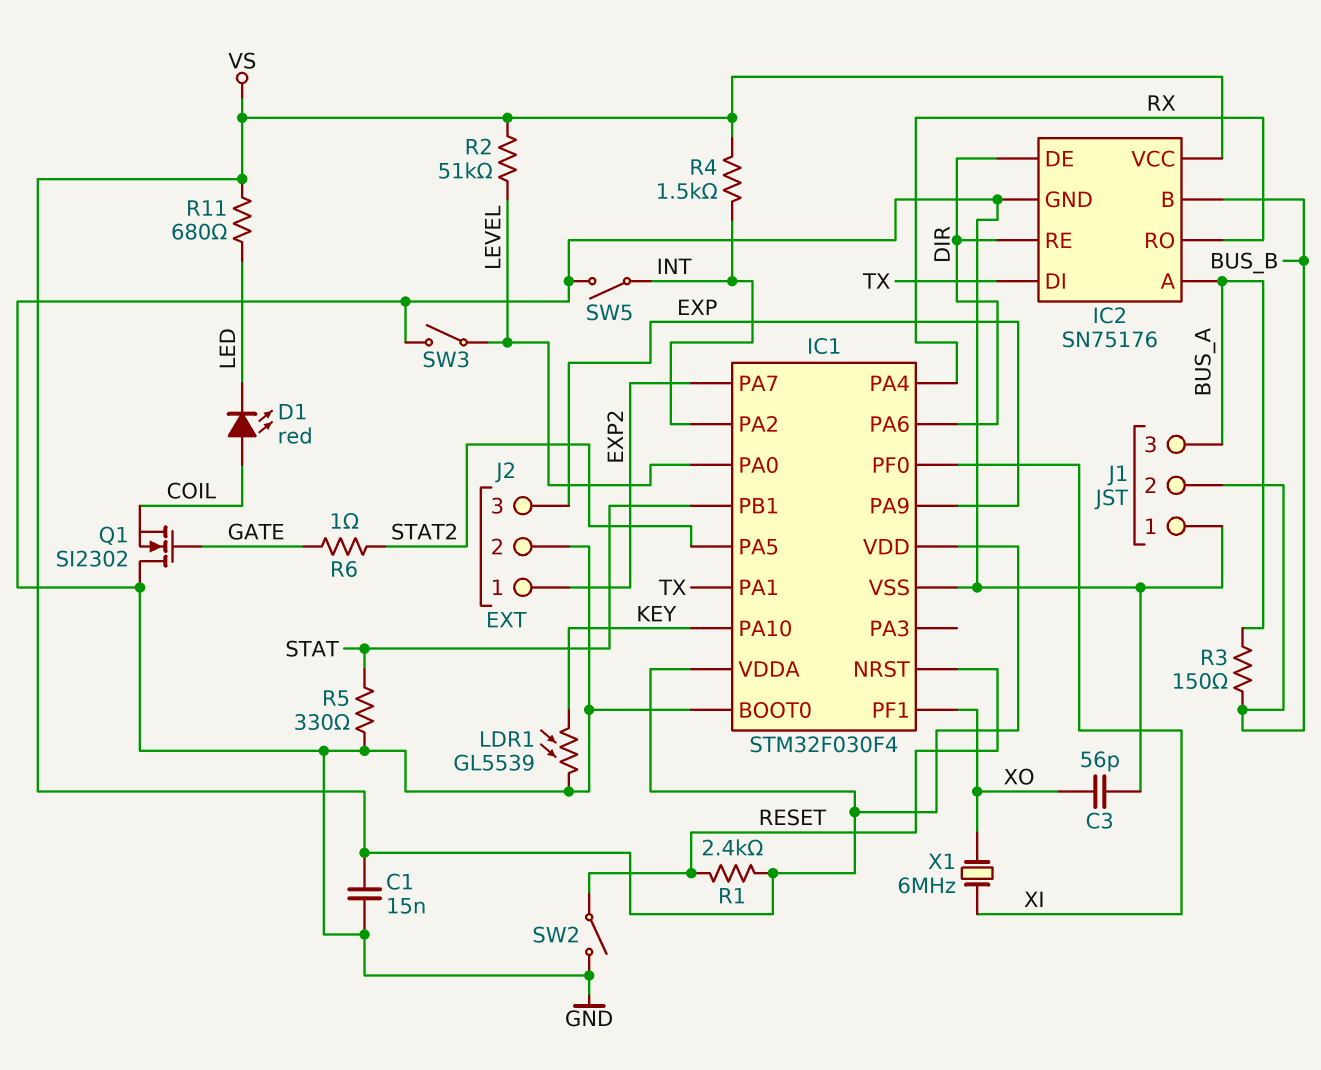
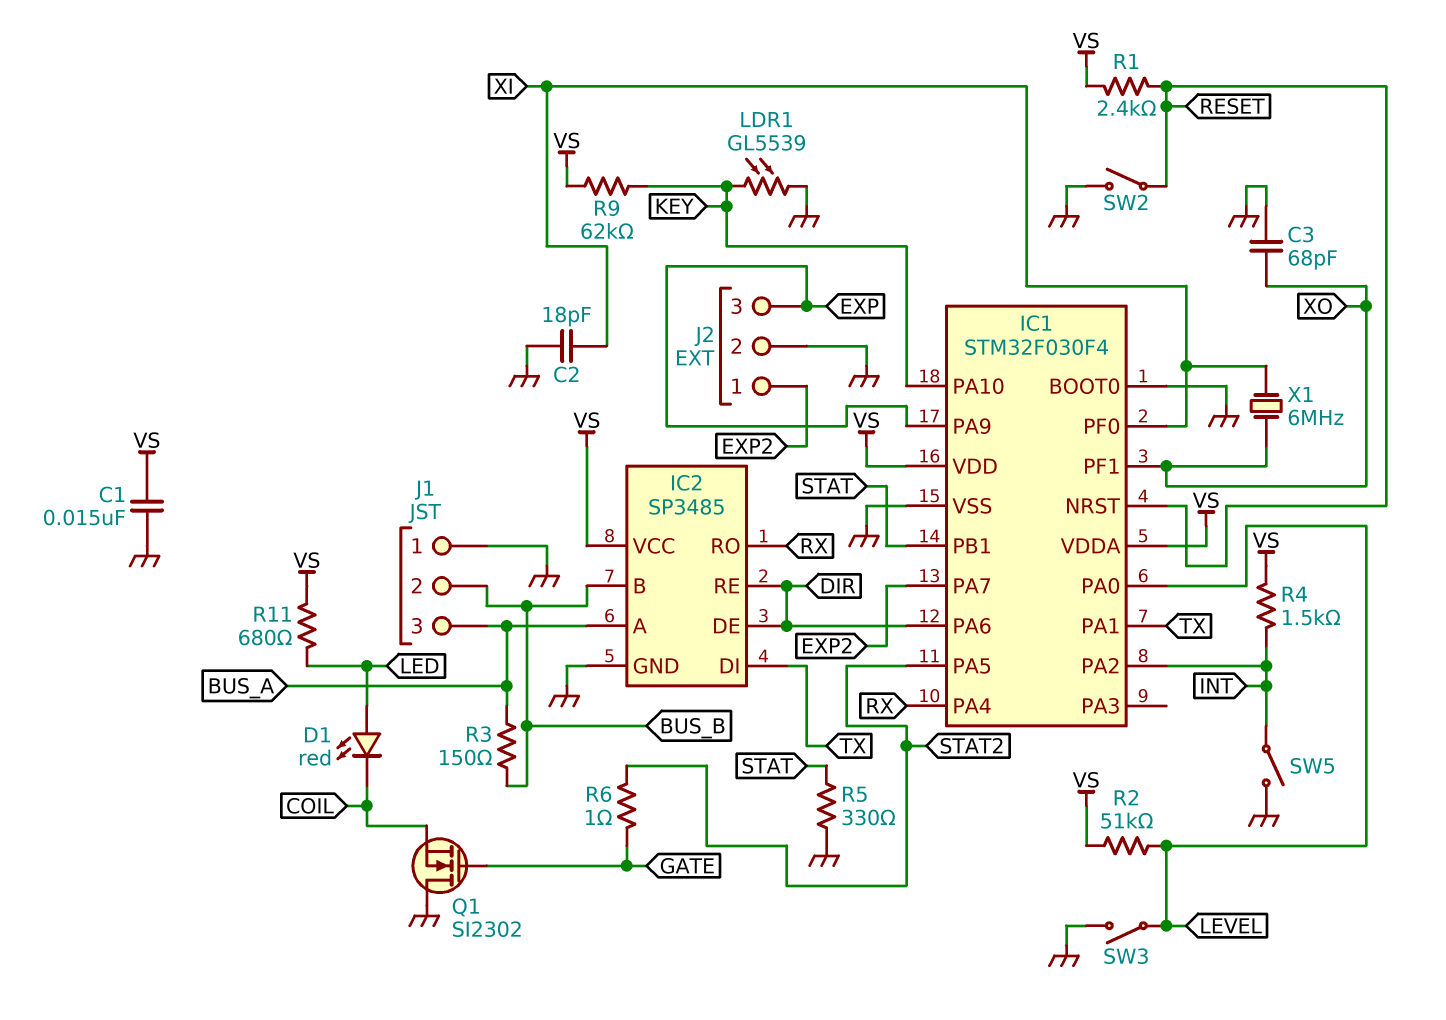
C2: none -> 18pF (GND, XI)
C3: 56pF (GND, XO) -> 68pF (GND, XO)
D1: LED red (A COIL, K LED) -> LED red (A LED, K COIL)
IC2: SN75176 -> SP3485
R9: none -> 62k (KEY, VS)

